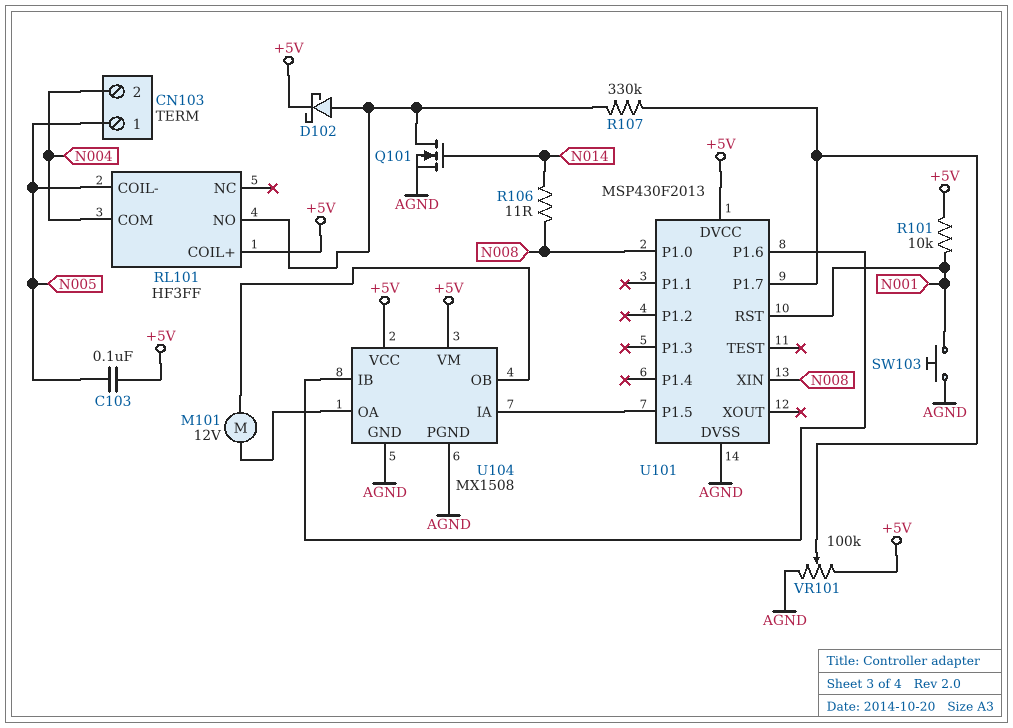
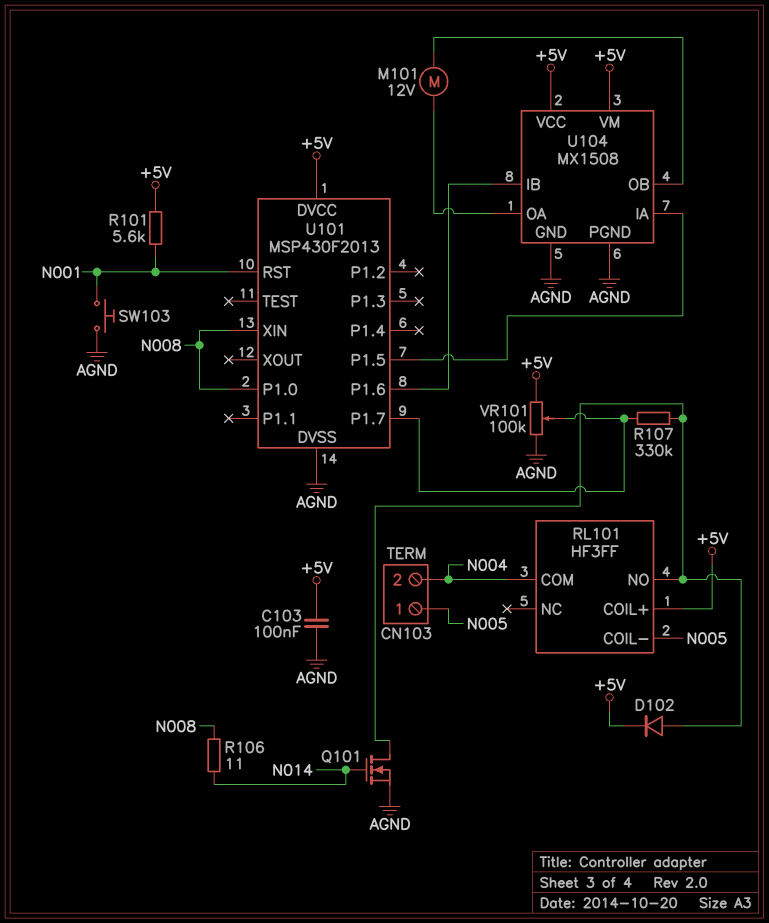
C103: 100nF (+5V, N005) -> 100nF (+5V, AGND)
D102: schottky (A RL101/NO, K +5V) -> diode (A RL101/NO, K +5V)
R101: 10k (+5V, N001) -> 5.6k (+5V, N001)

